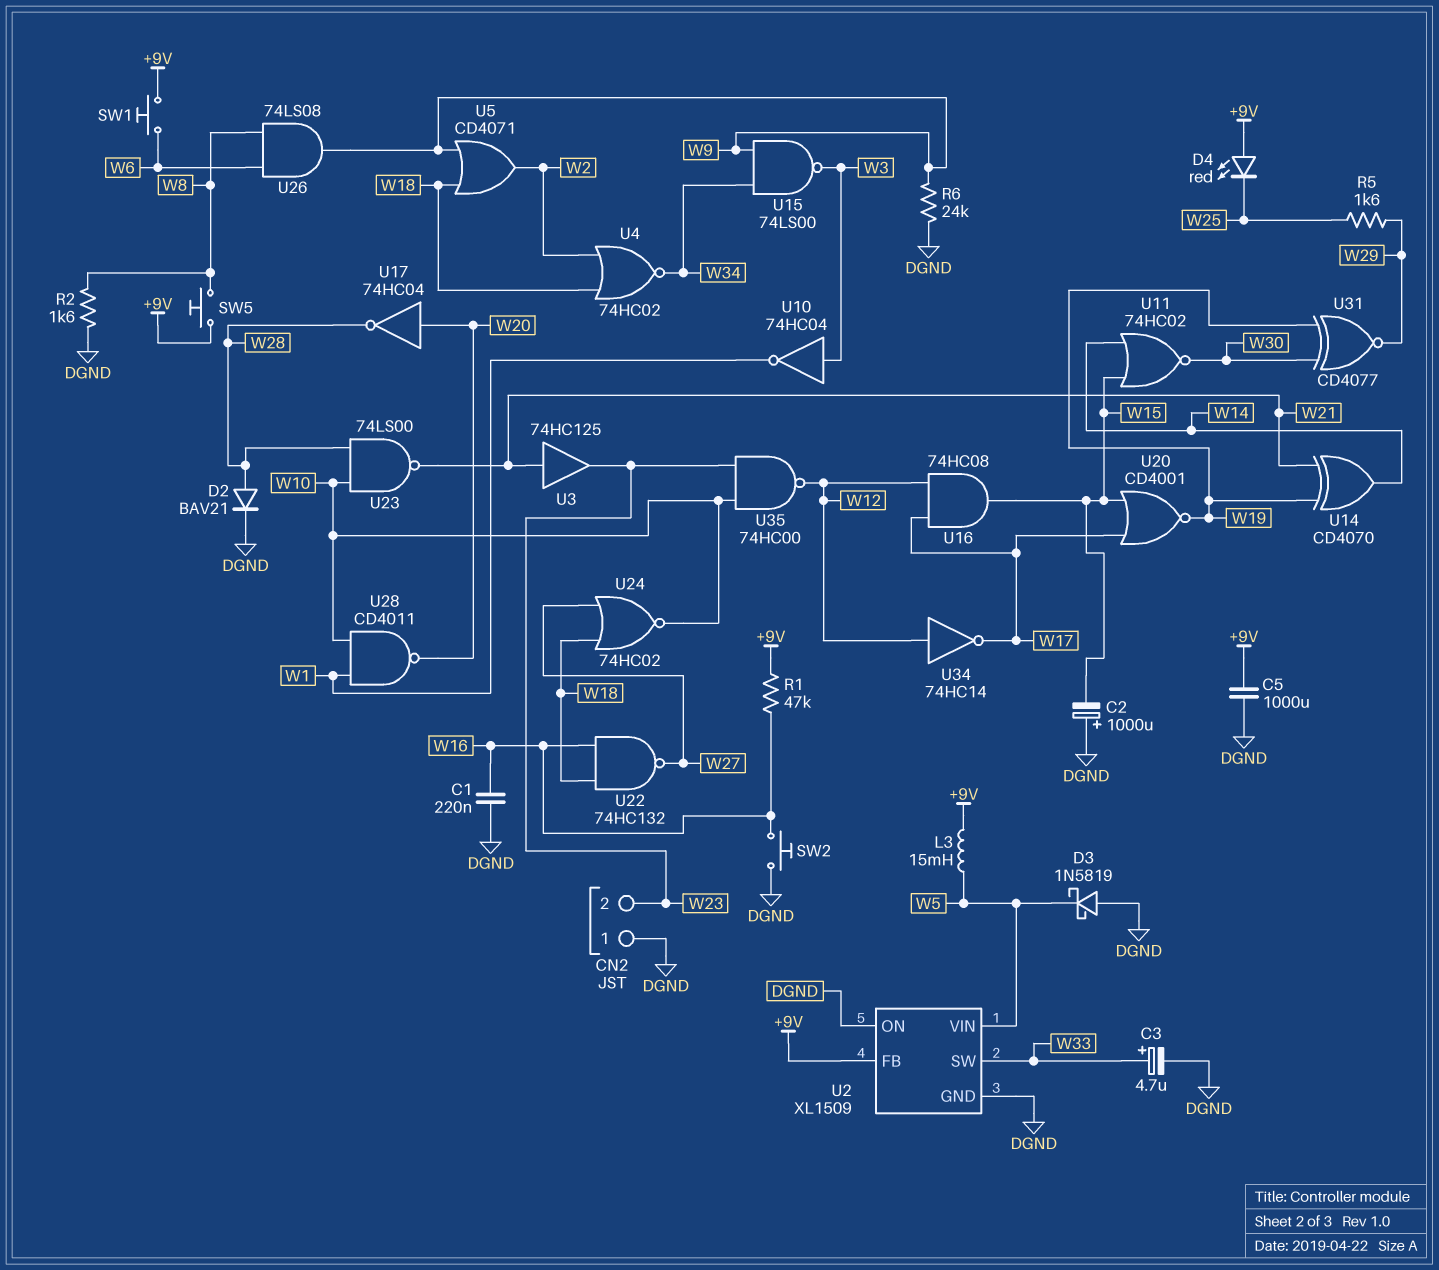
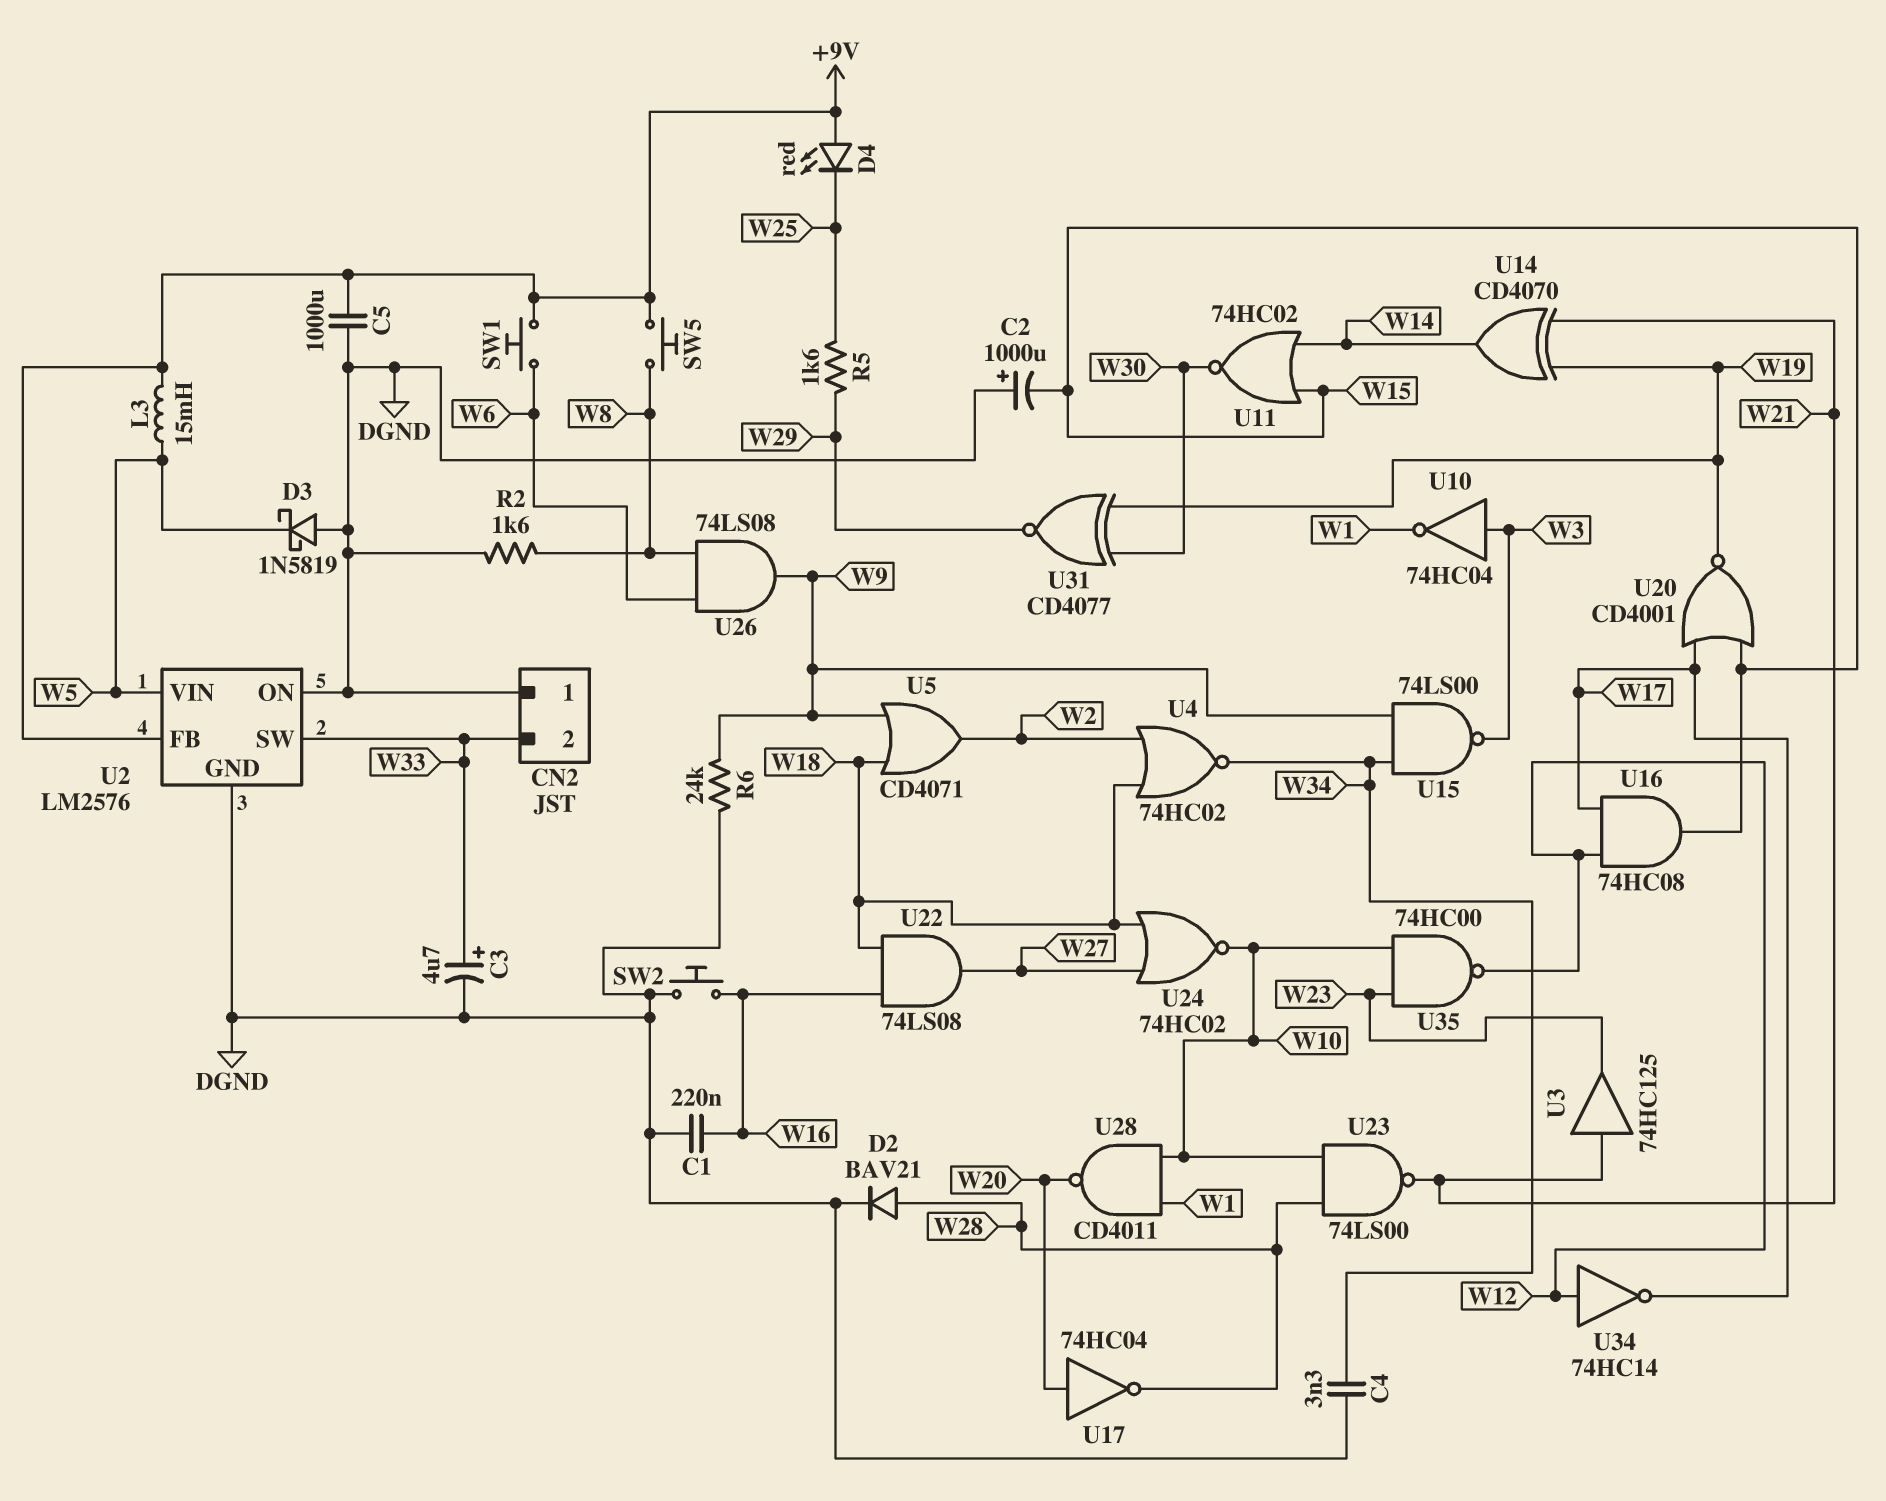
C4: none -> 3.3nF (DGND, W34)
CN2 pin 2: W23 -> W33
R1: 47k (+9V, W16) -> none
U2: XL1509 -> LM2576
U22: NAND 74HC132 (in W16, in W18, out W27) -> AND 74LS08 (in W16, in W18, out W27)

